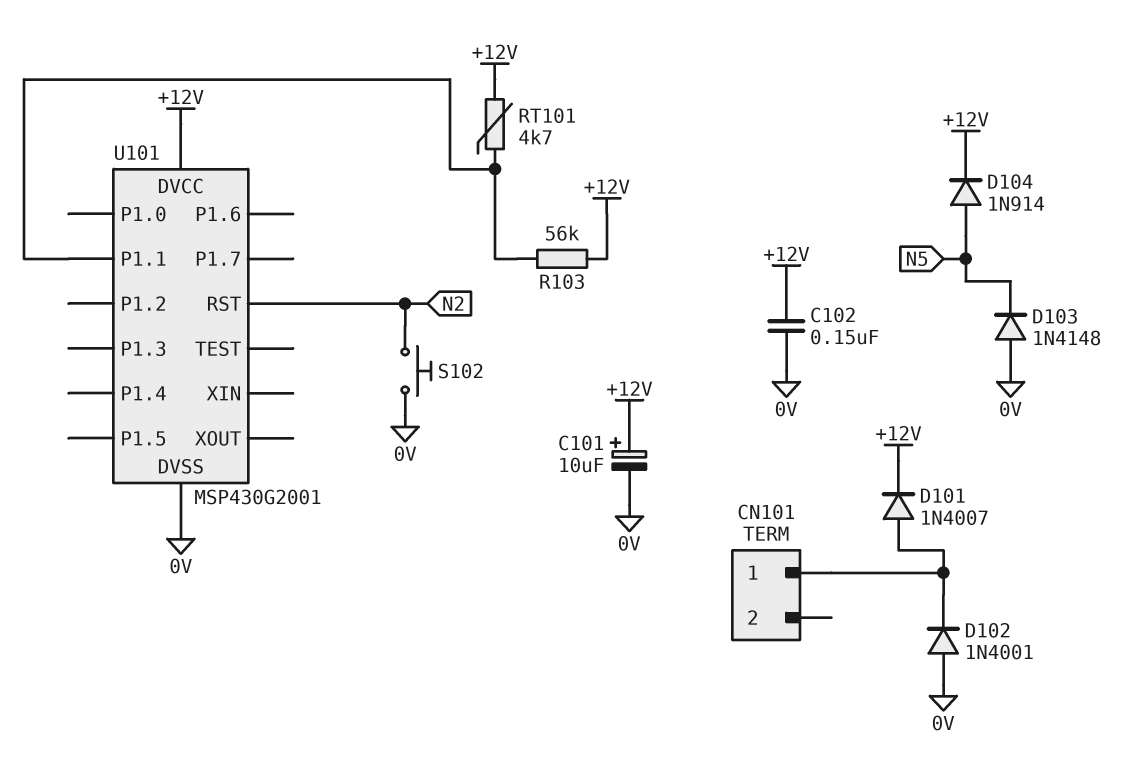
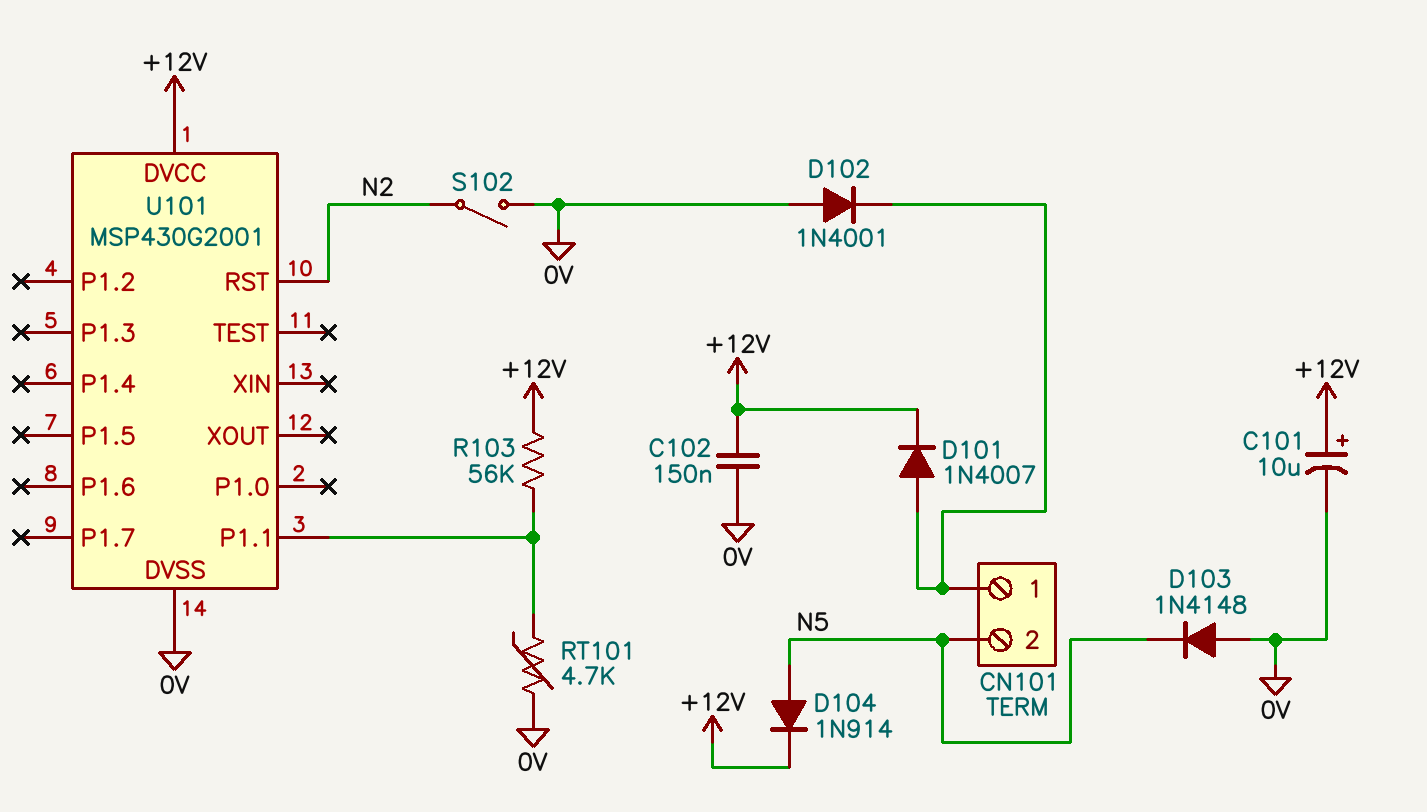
CN101 pin 2: none -> N5
RT101: 4.7k (+12V, U101/P1.1) -> 4.7k (0V, U101/P1.1)
S102: button (0V, N2) -> switch (0V, N2)

